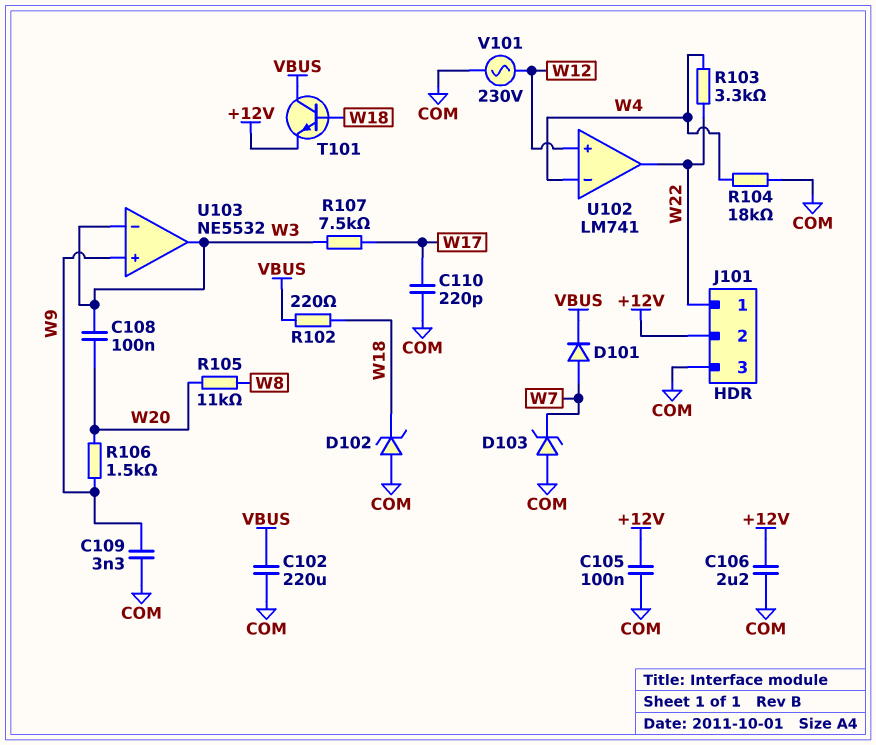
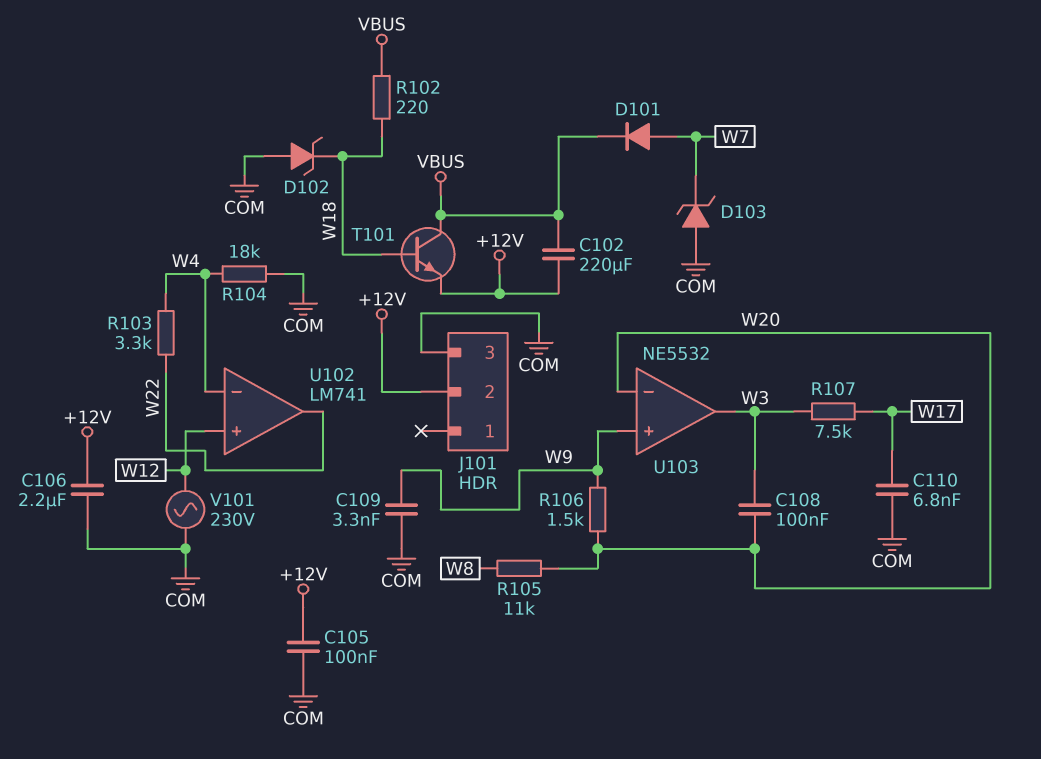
C102: 220uF (COM, VBUS) -> 220uF (+12V, VBUS)
C110: 220pF (COM, W17) -> 6.8nF (COM, W17)
J101 pin 1: W22 -> none
U103 pin in-: W3 -> W20

